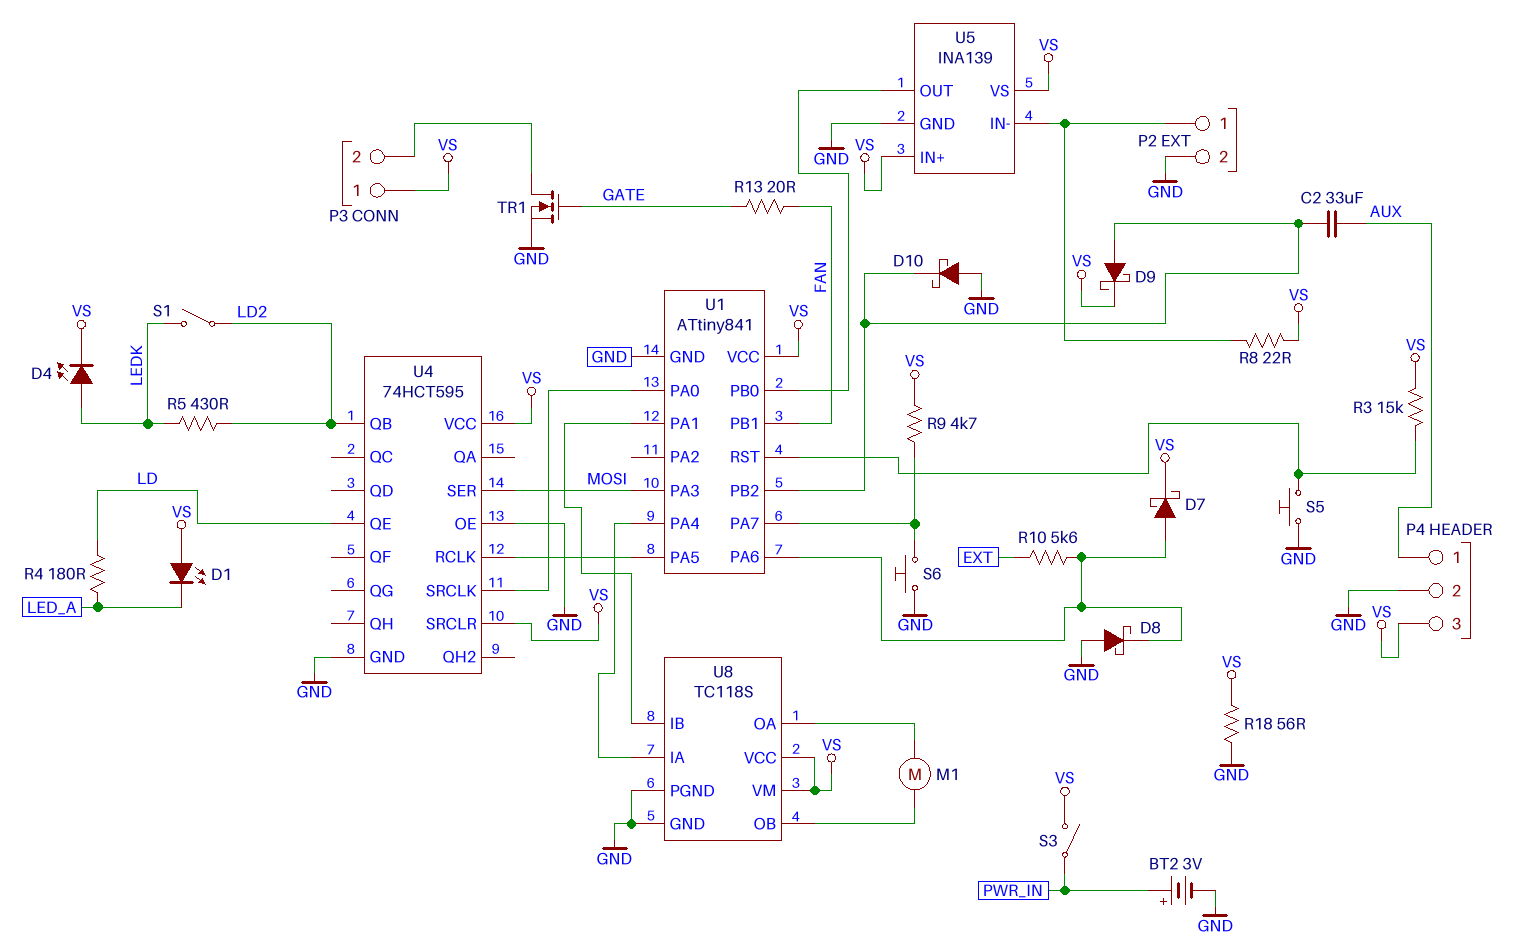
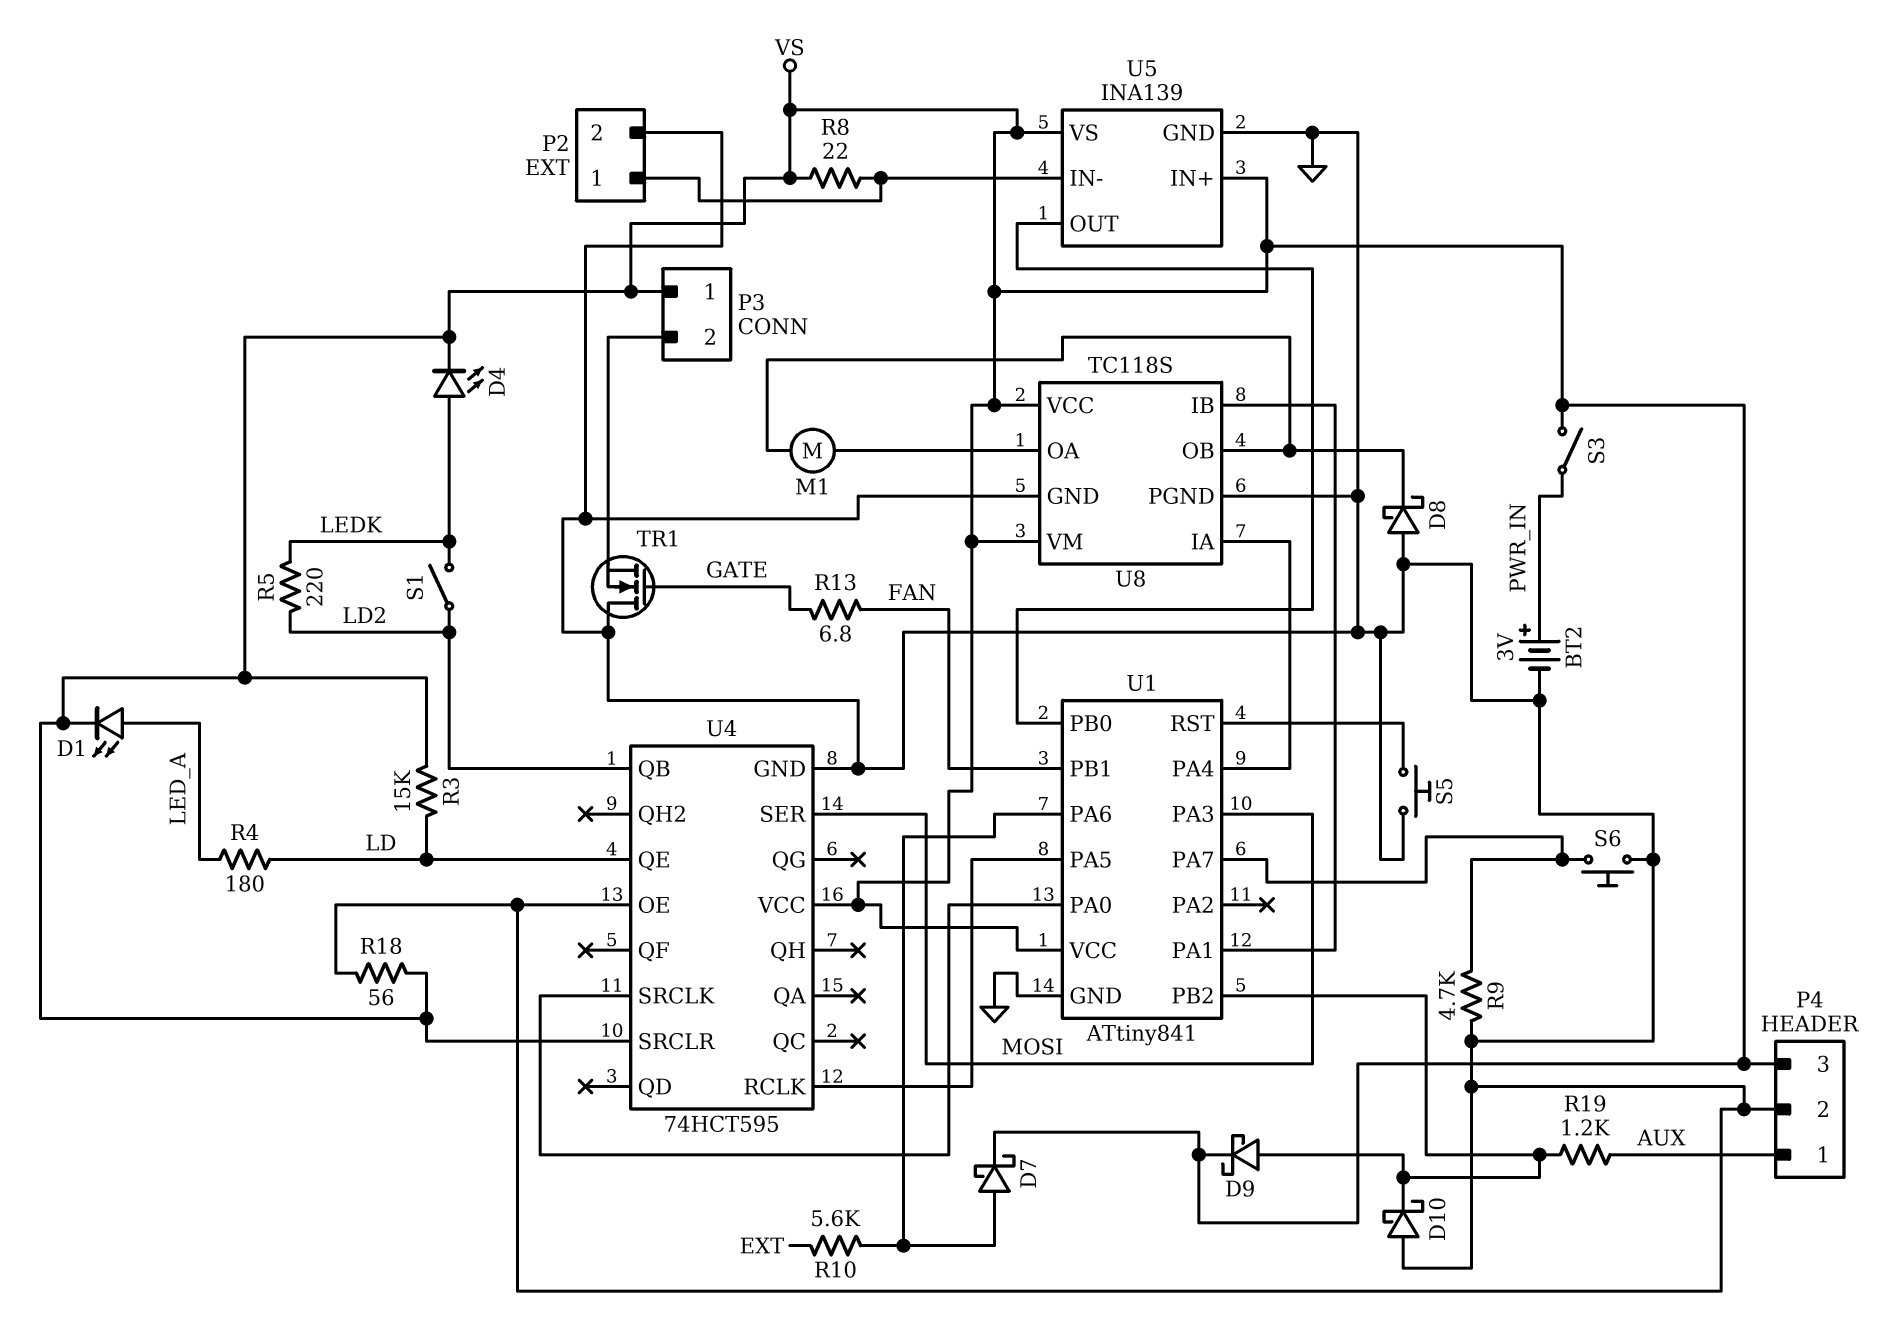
C2: 33uF (AUX, U1/PB2) -> none
D1: LED (A VS, K LED_A) -> LED (A LED_A, K VS)
D8: schottky (A GND, K U1/PA6) -> schottky (A GND, K U8/OB)
R3: 15k (U1/RST, VS) -> 15k (LD, VS)
R5: 430 (LD2, LEDK) -> 220 (LD2, LEDK)
R9: 4.7k (U1/PA7, VS) -> 4.7k (GND, U1/PA7)
R13: 20 (FAN, GATE) -> 6.8 (FAN, GATE)
R19: none -> 1.2k (AUX, U1/PB2)
TR1: NMOS (G GATE, D P3/2, S GND) -> NMOS (G GATE, D GND, S P3/2)

